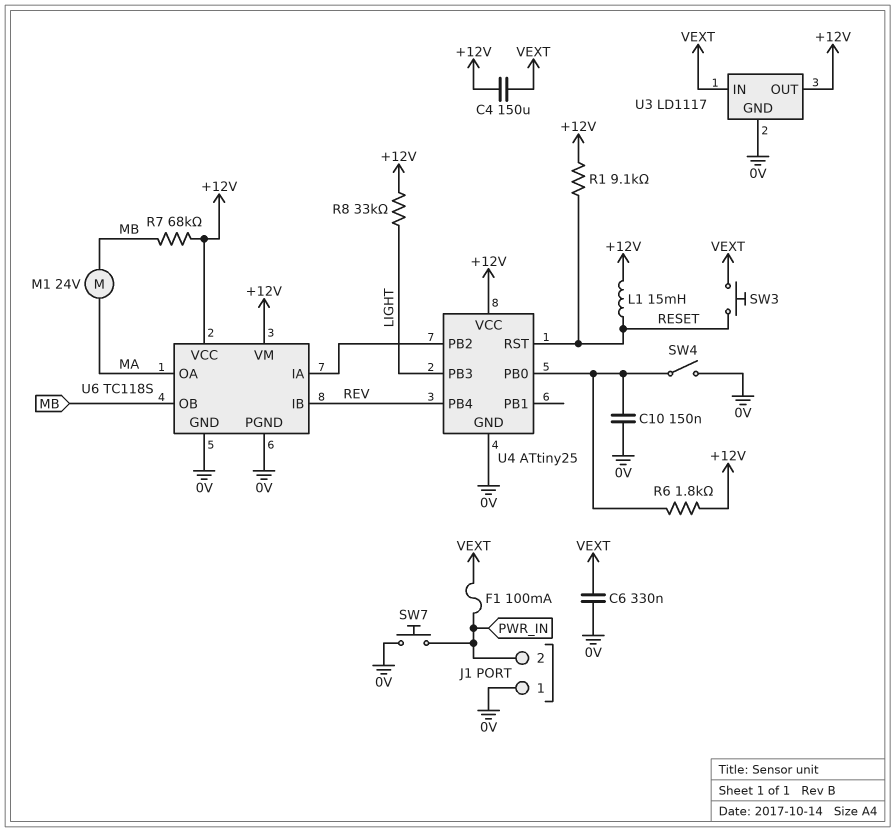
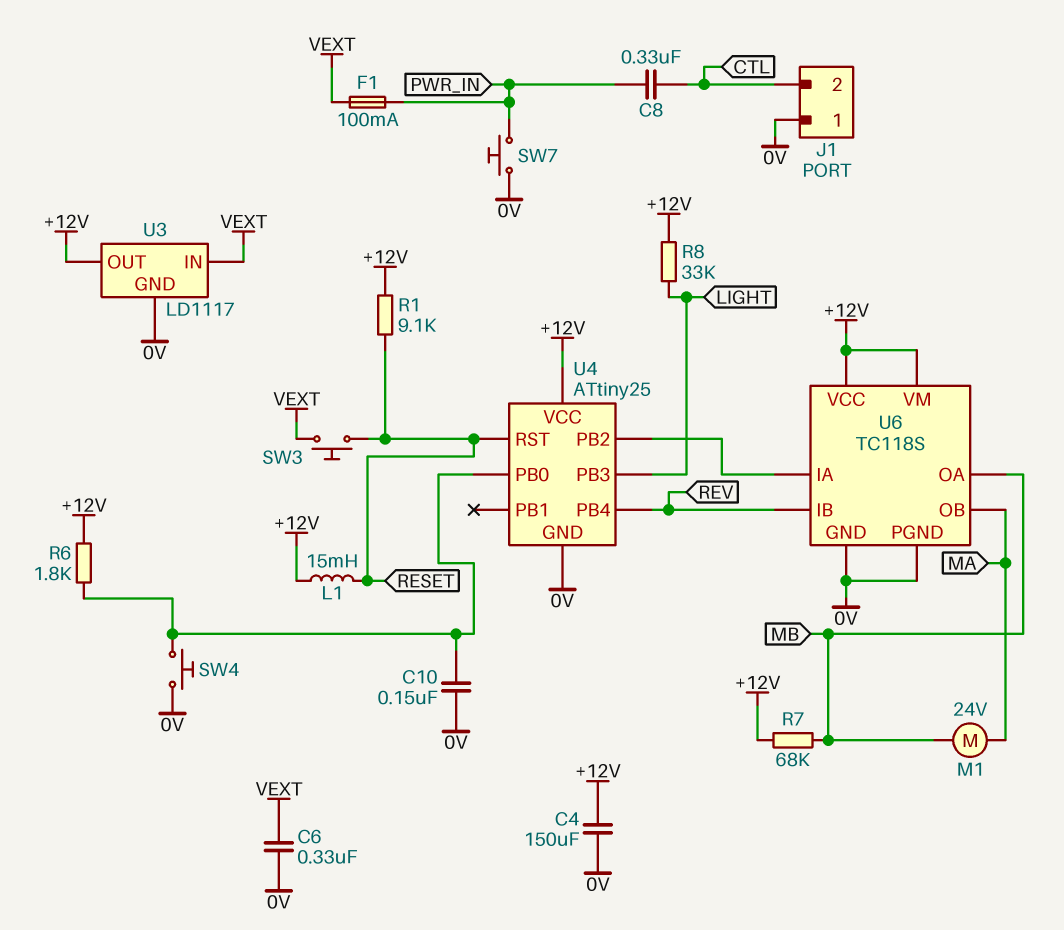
C4: 150uF (+12V, VEXT) -> 150uF (+12V, 0V)
C8: none -> 330nF (CTL, PWR_IN)
J1 pin 2: PWR_IN -> CTL
SW4: switch (0V, U4/PB0) -> button (0V, U4/PB0)
U6 pin OA: MA -> MB
U6 pin OB: MB -> MA

